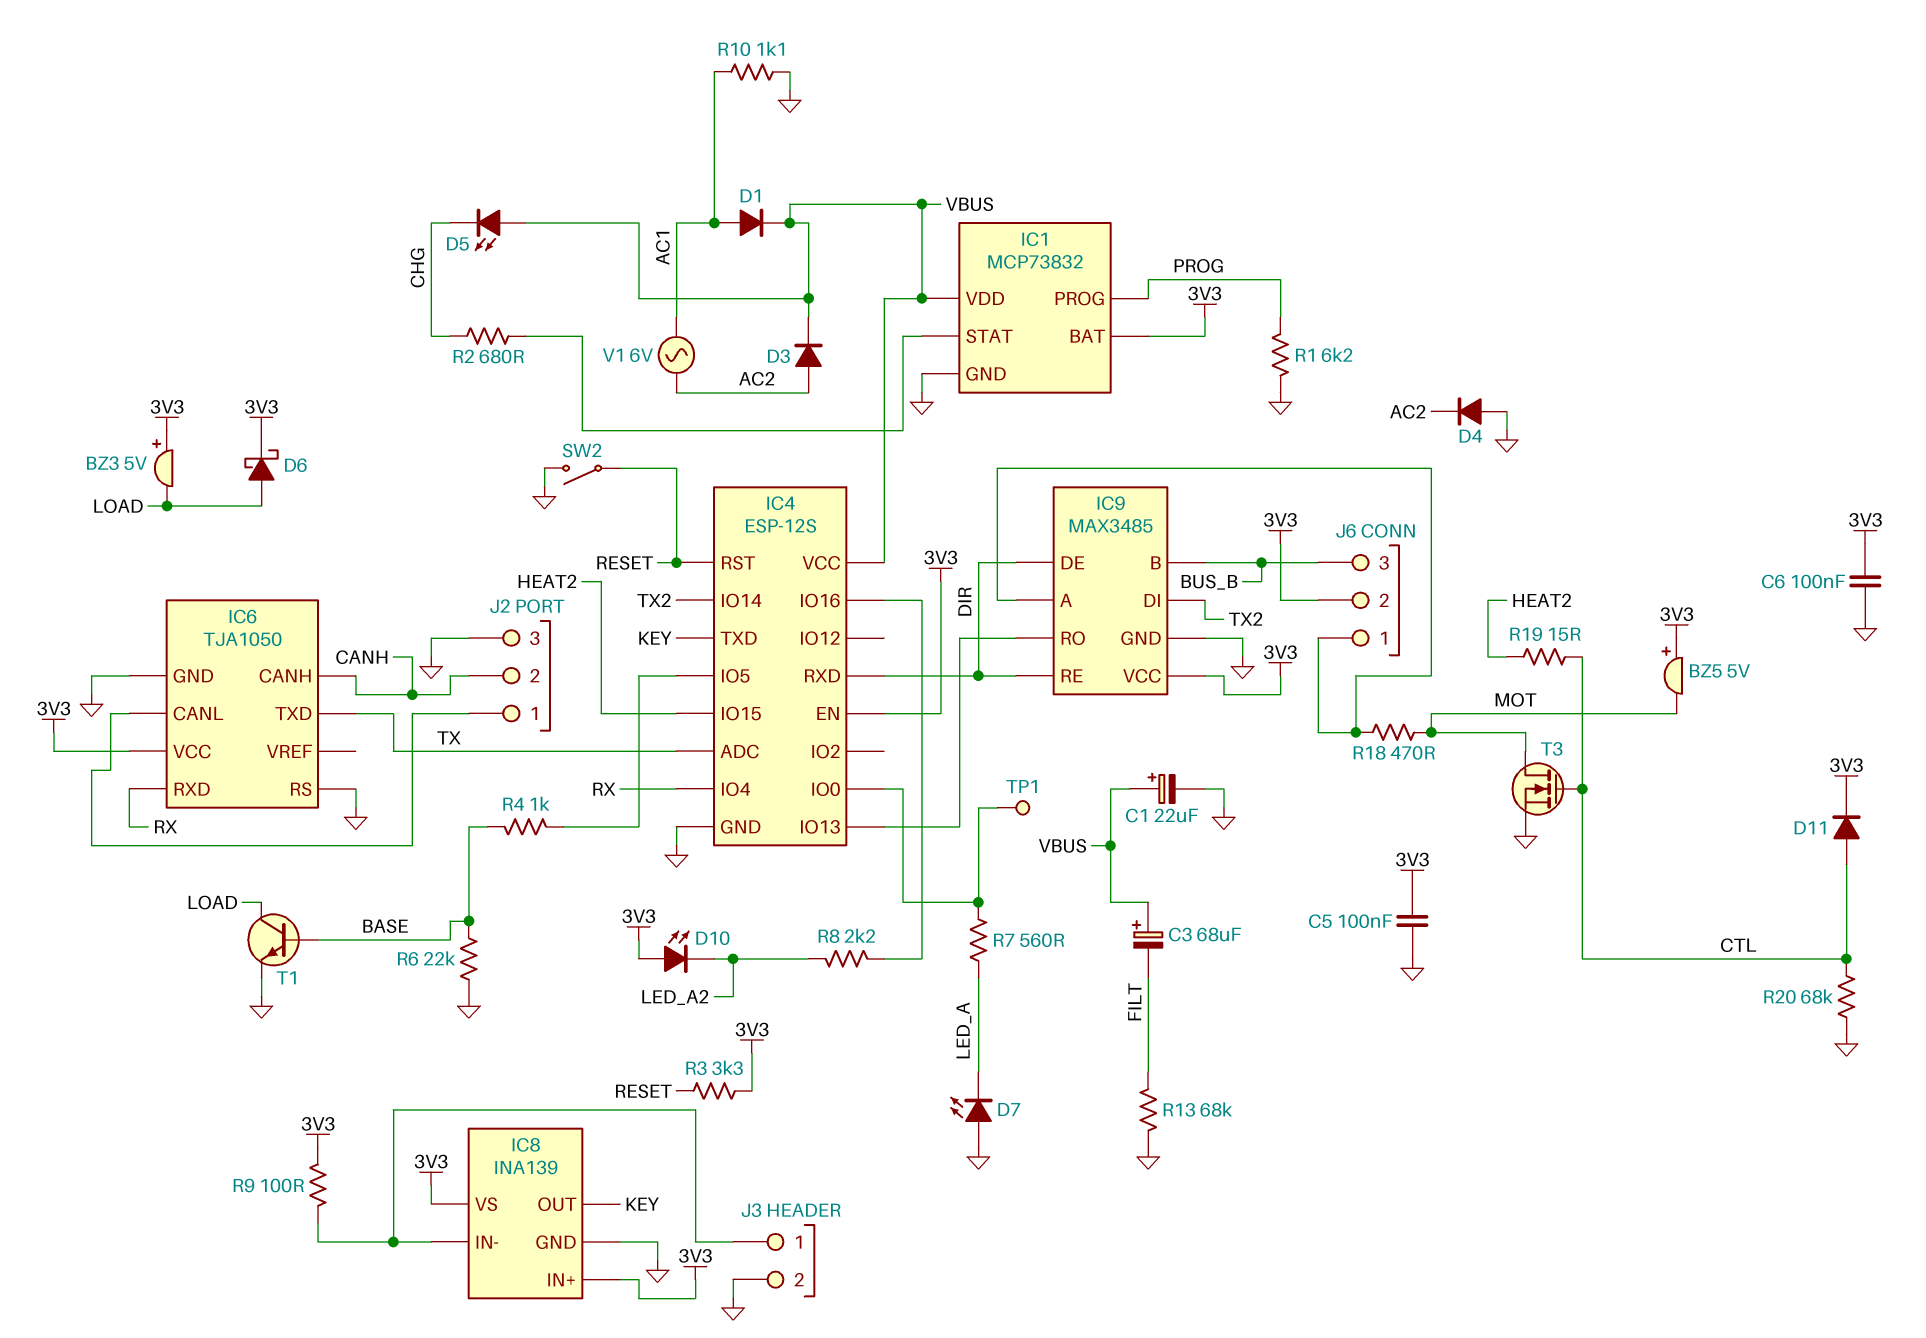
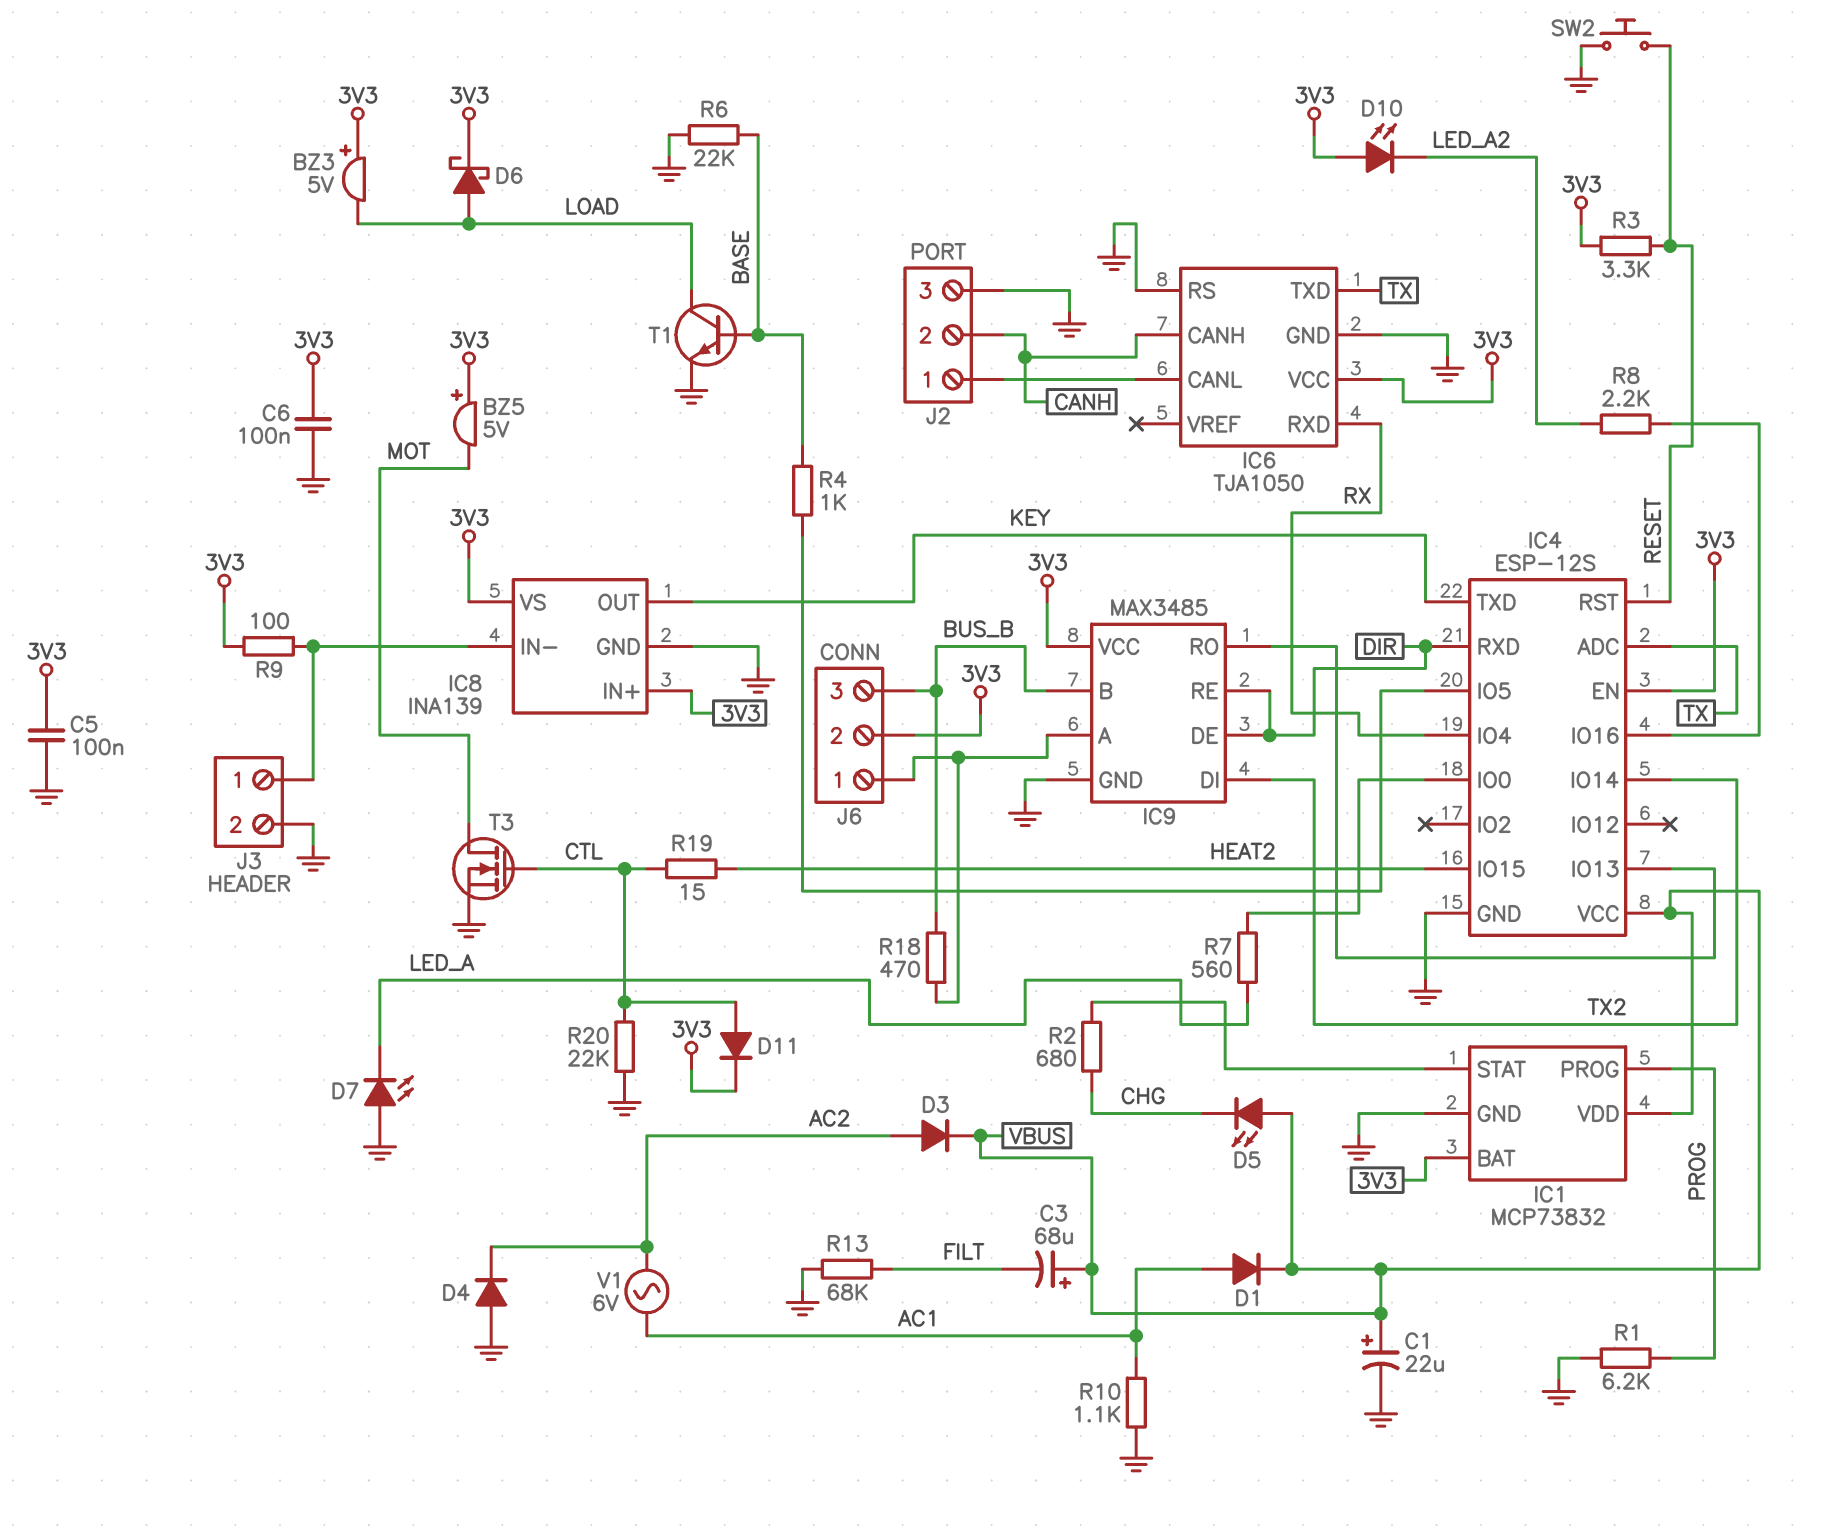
R18: 470 (IC9/A, MOT) -> 470 (BUS_B, IC9/A)
R20: 68k (CTL, GND) -> 22k (CTL, GND)
SW2: switch (GND, RESET) -> button (GND, RESET)
TP1: test point (IC4/IO0) -> none

